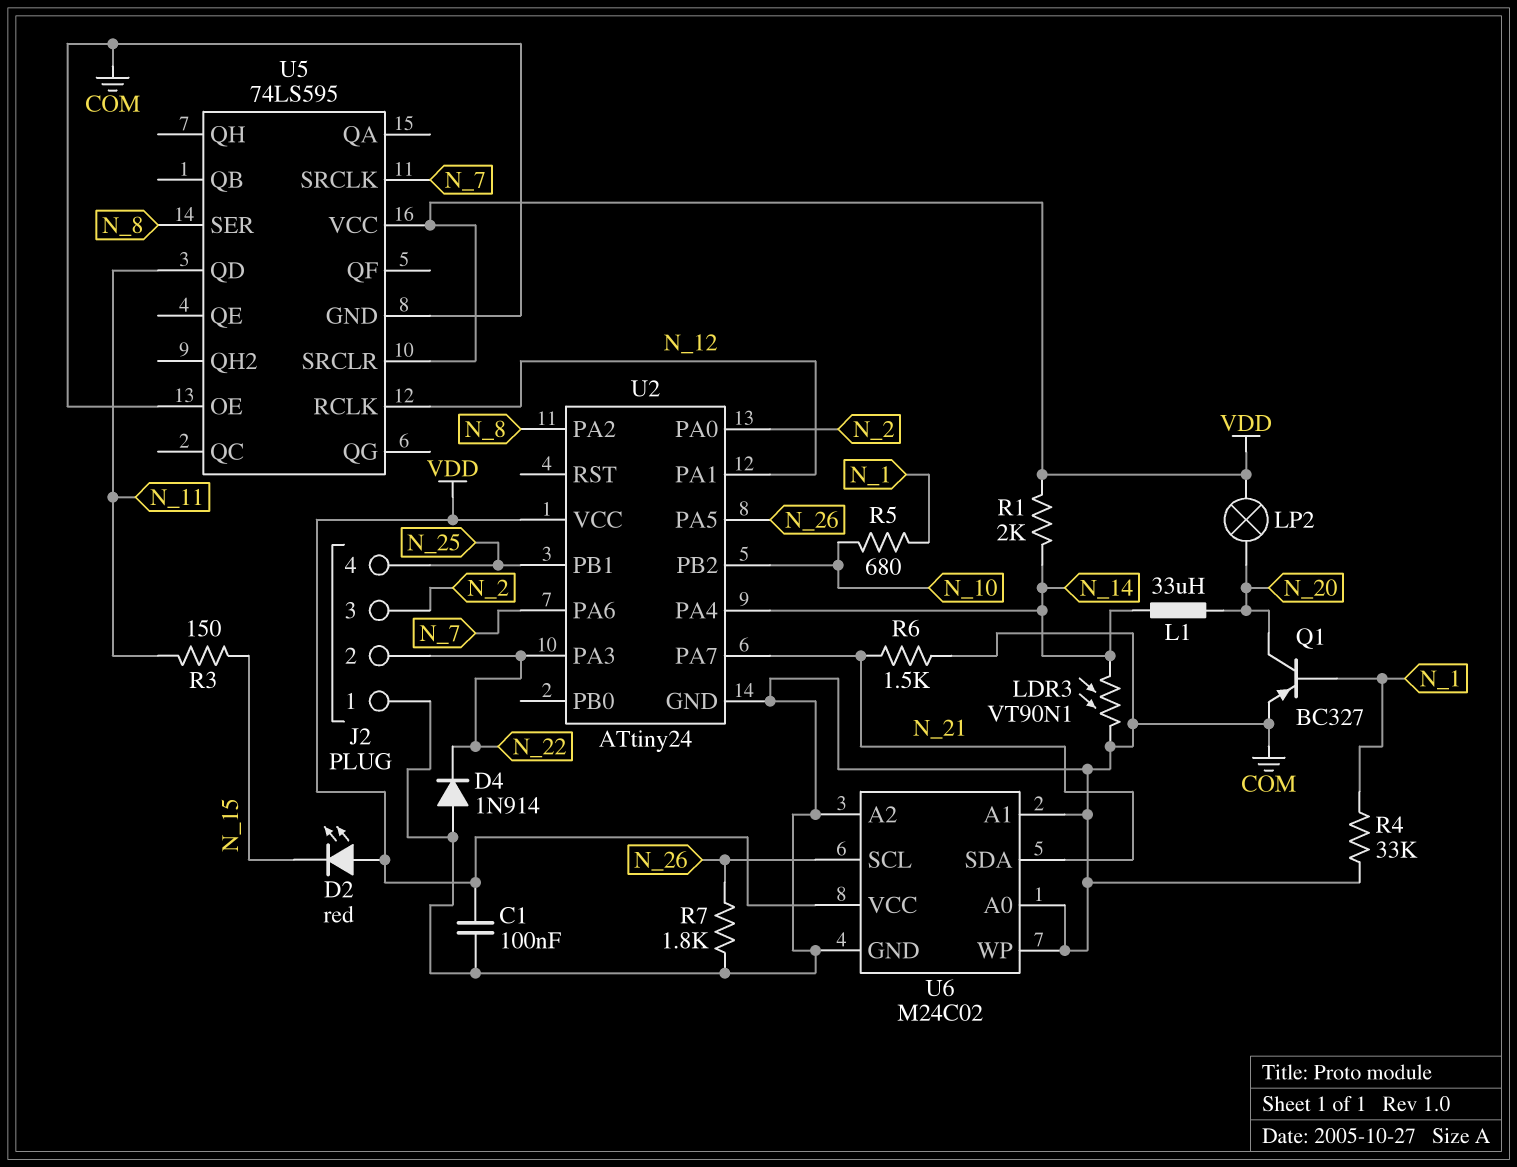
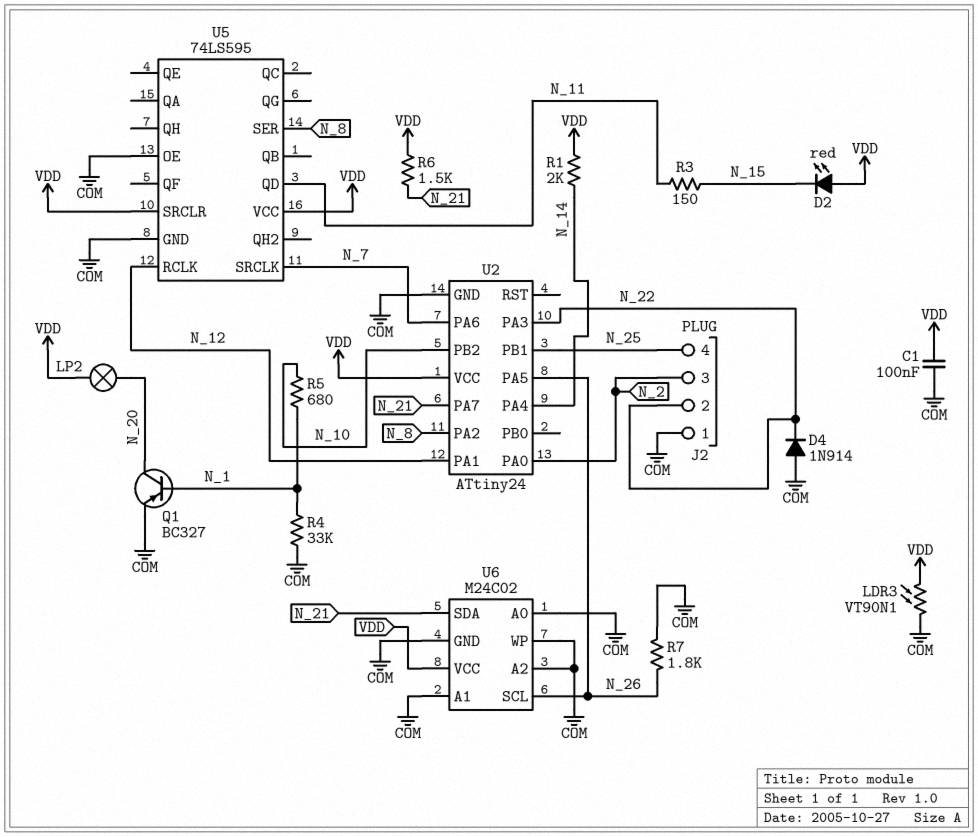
L1: 33uH (N_14, N_20) -> none
LDR3: VT90N1 (COM, N_14) -> VT90N1 (COM, VDD)
R6: 1.5k (COM, N_21) -> 1.5k (N_21, VDD)

